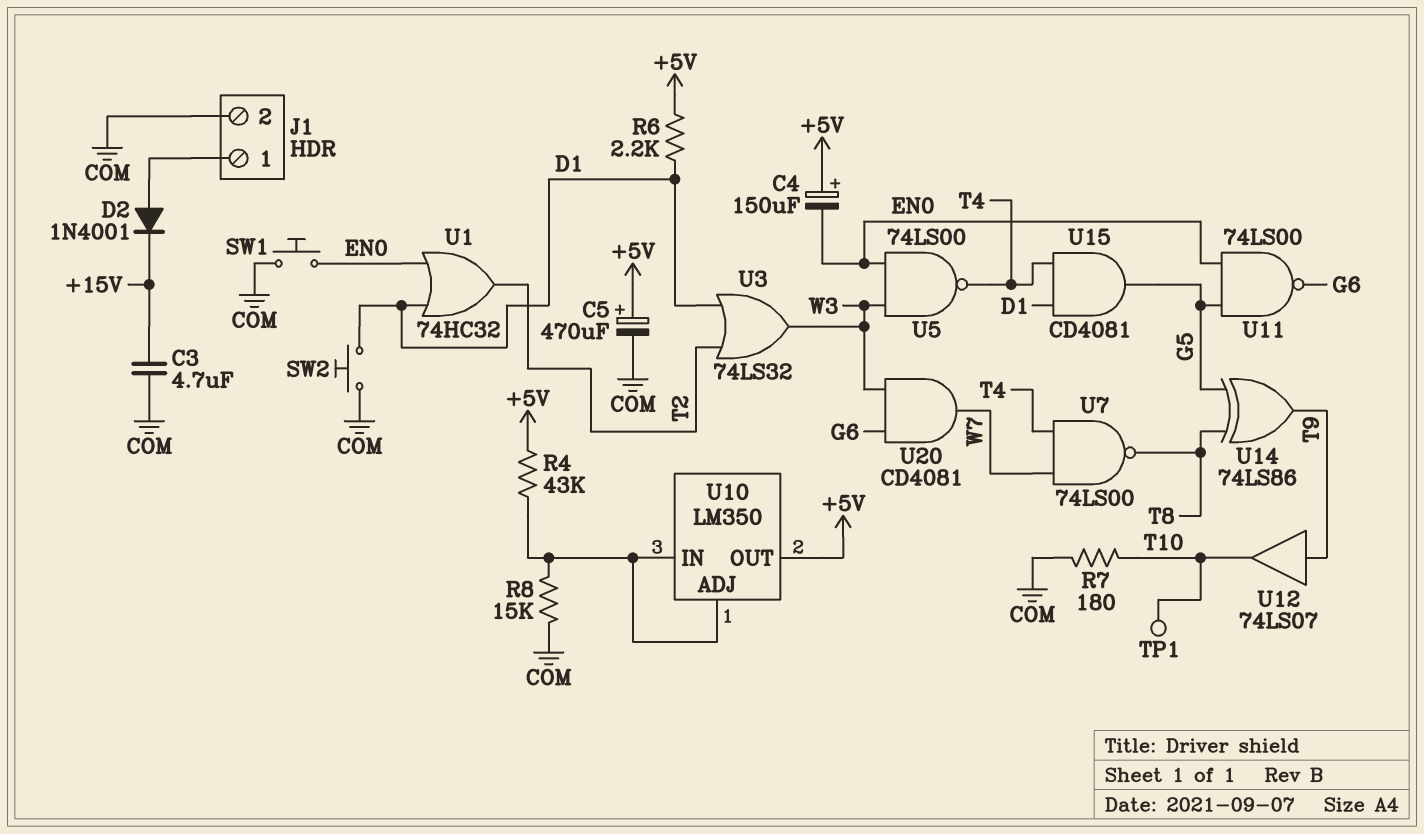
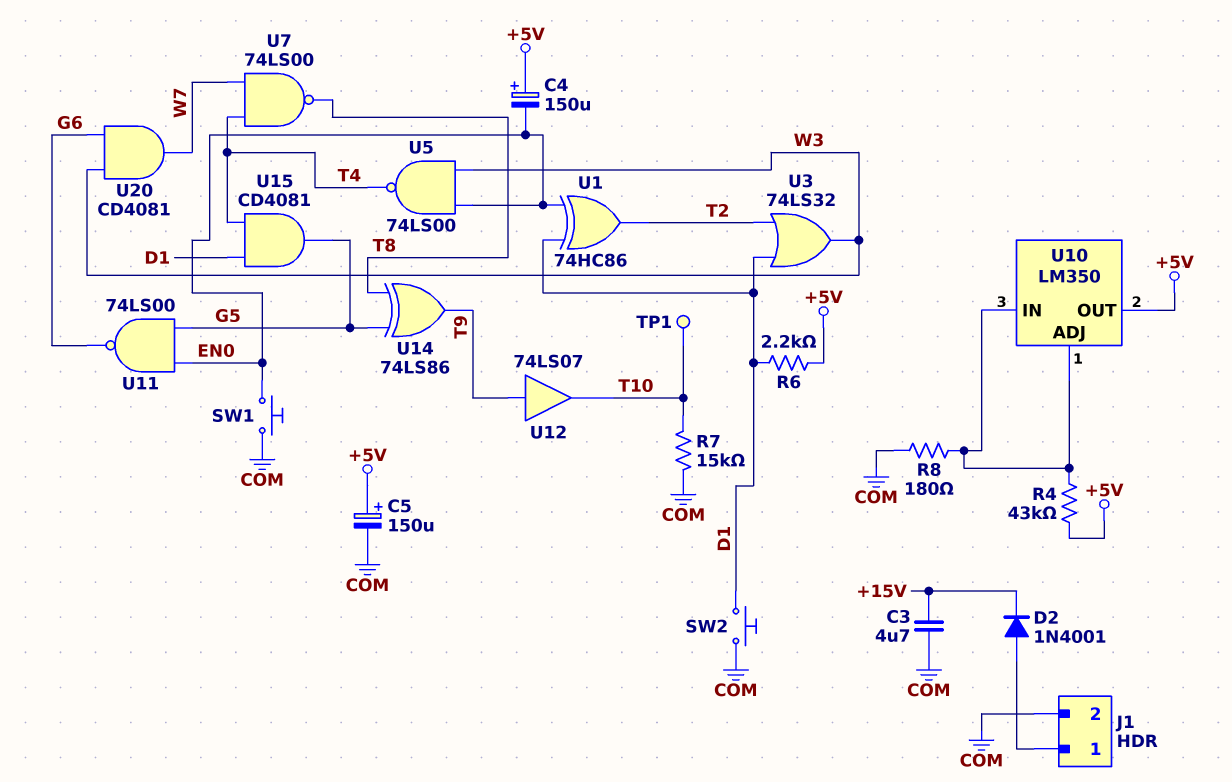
C5: 470uF (plus +5V, minus COM) -> 150uF (plus +5V, minus COM)
R7: 180 (COM, T10) -> 15k (COM, T10)
R8: 15k (COM, U10/ADJ) -> 180 (COM, U10/ADJ)
U1: OR 74HC32 (in D1, in EN0, out T2) -> XOR 74HC86 (in D1, in EN0, out T2)

